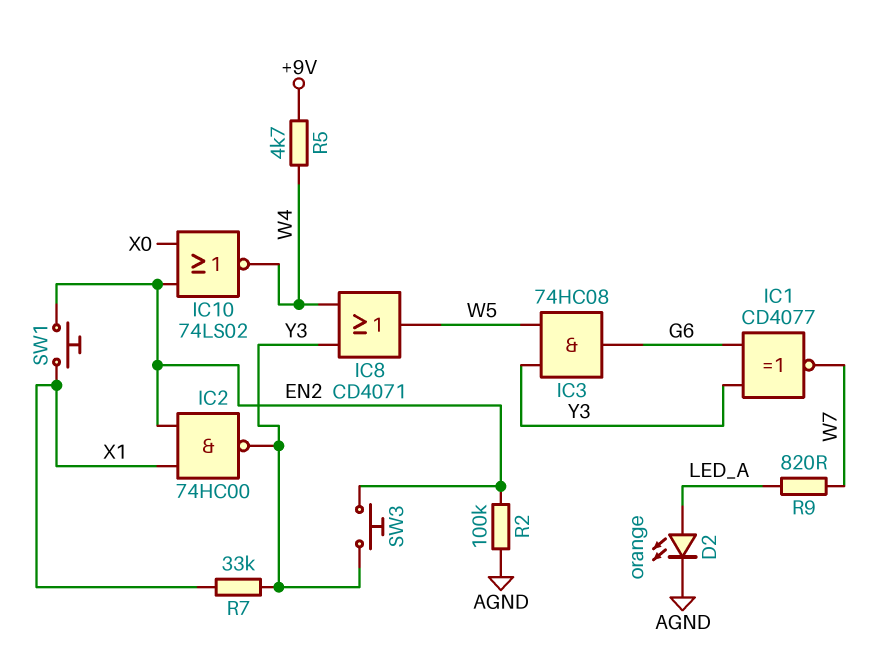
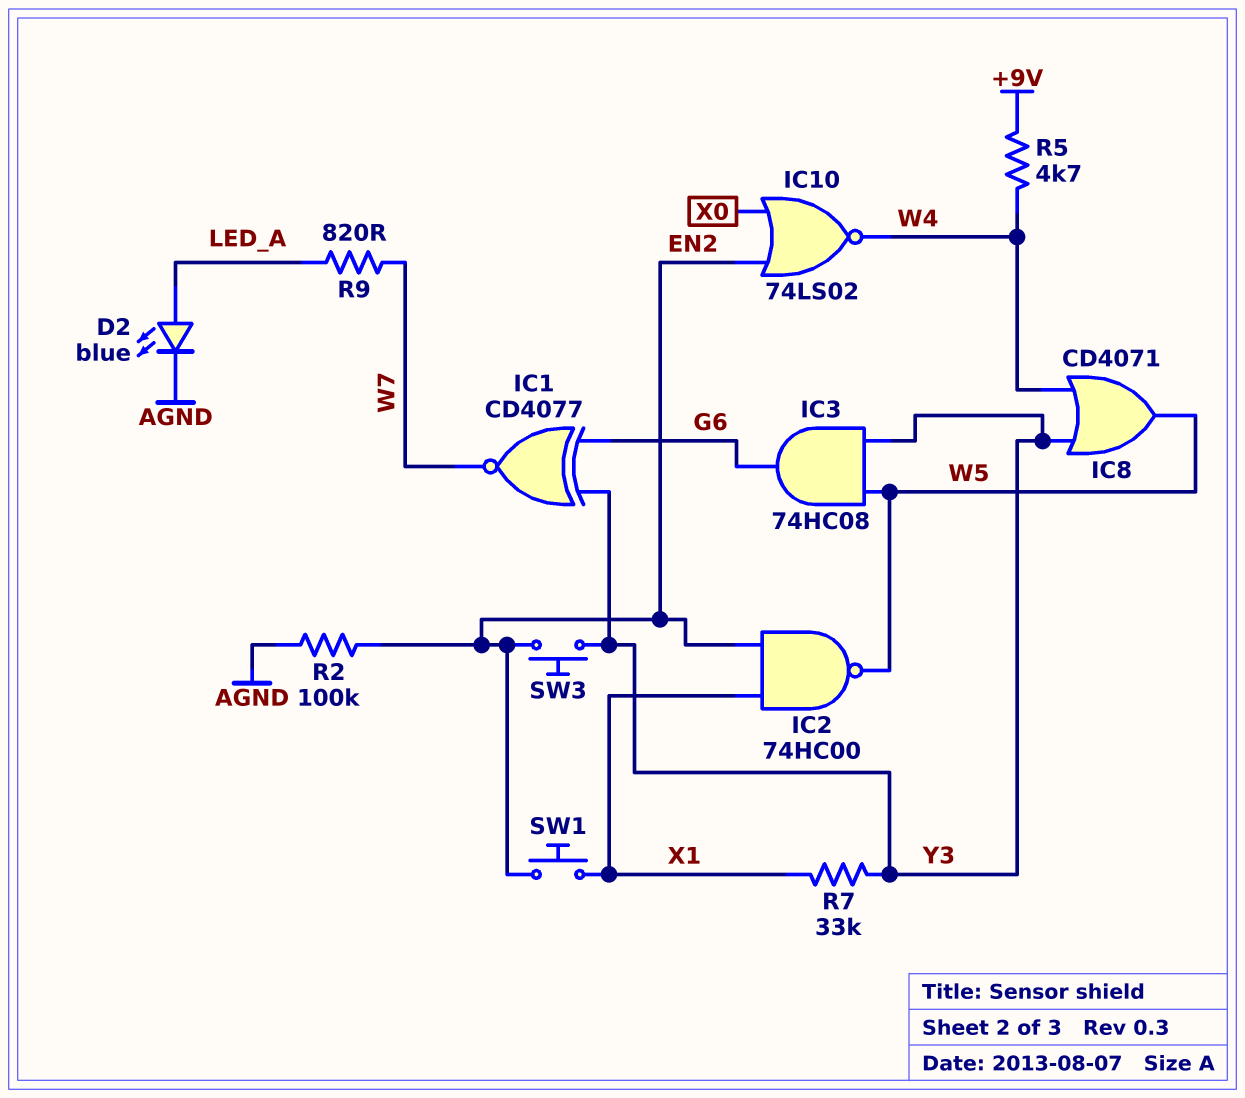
D2: LED orange (A LED_A, K AGND) -> LED blue (A LED_A, K AGND)
IC2: NAND 74HC00 (in EN2, in X1, out Y3) -> NAND 74HC00 (in EN2, in X1, out W5)

